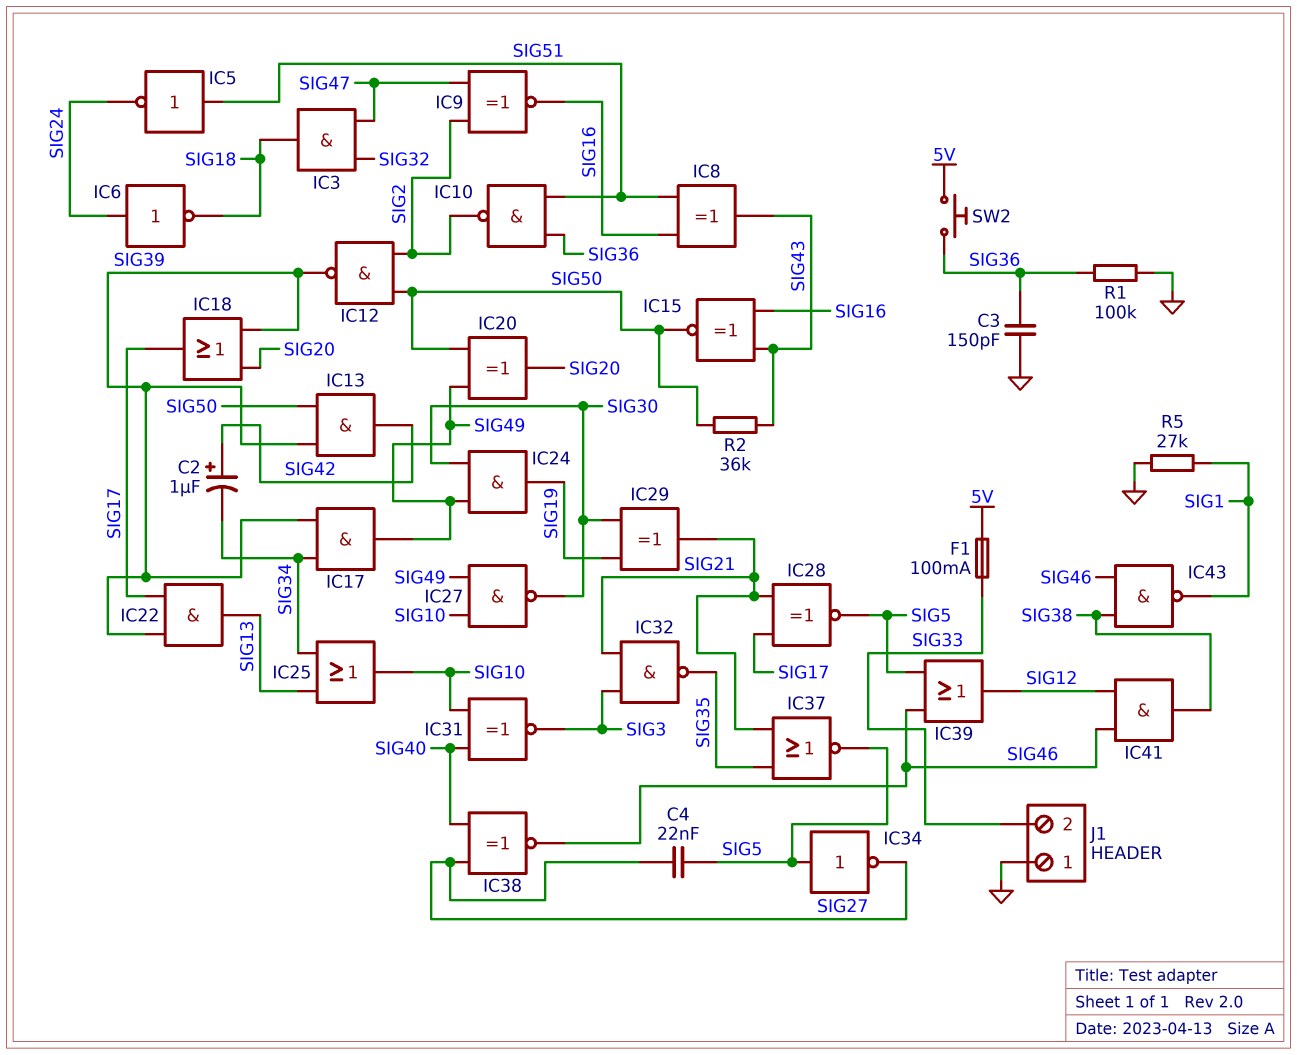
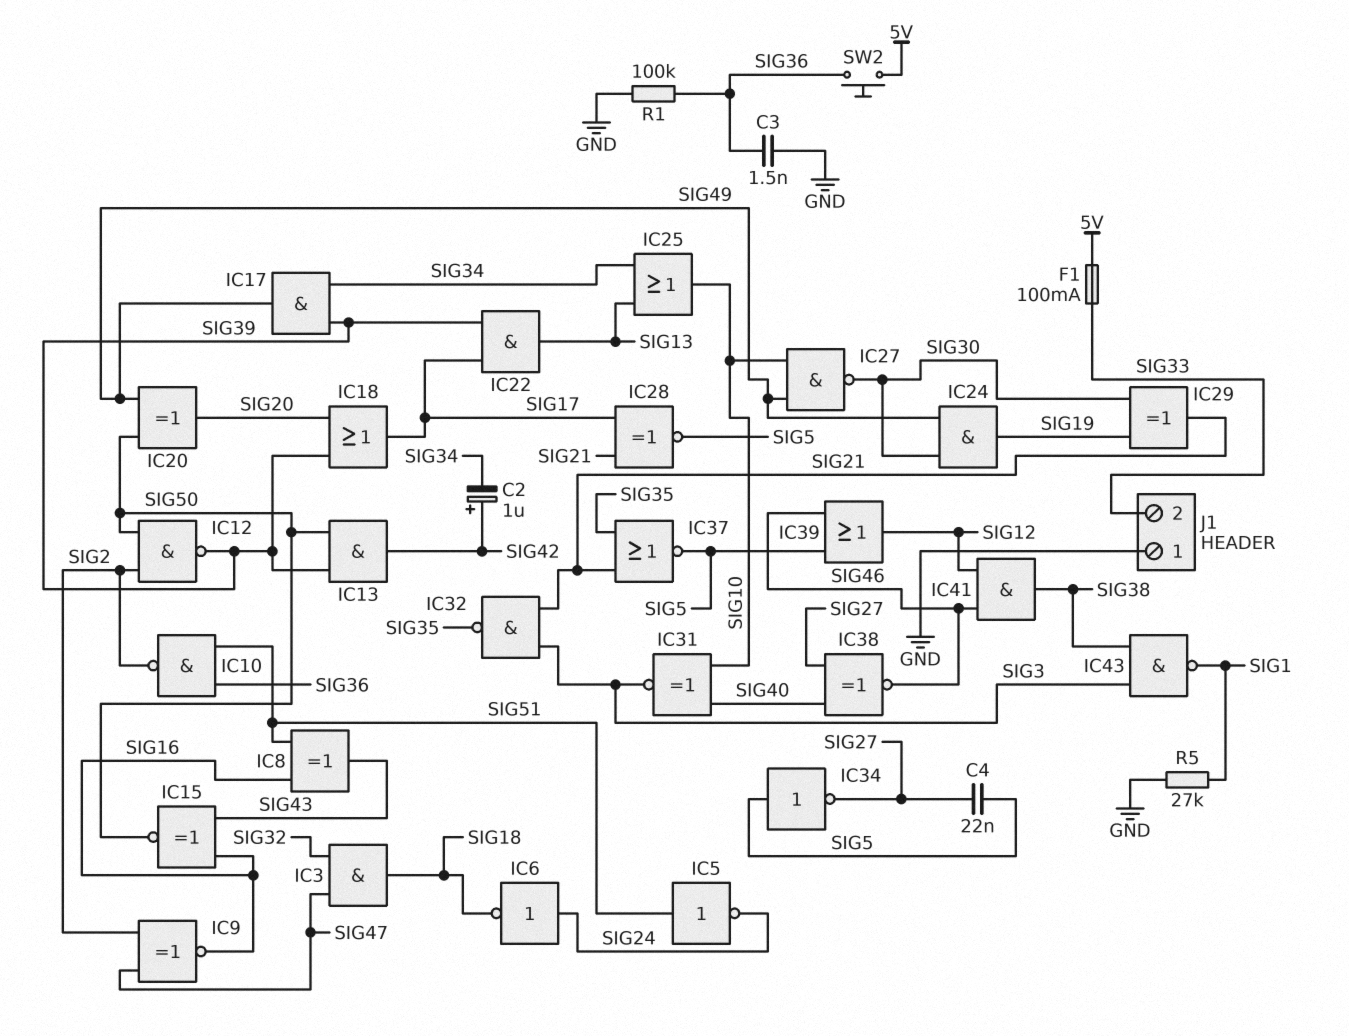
C3: 150pF (GND, SIG36) -> 1.5nF (GND, SIG36)
IC43: NAND (in SIG38, in SIG46, out SIG1) -> NAND (in SIG3, in SIG38, out SIG1)
R2: 36k (SIG43, SIG50) -> none

